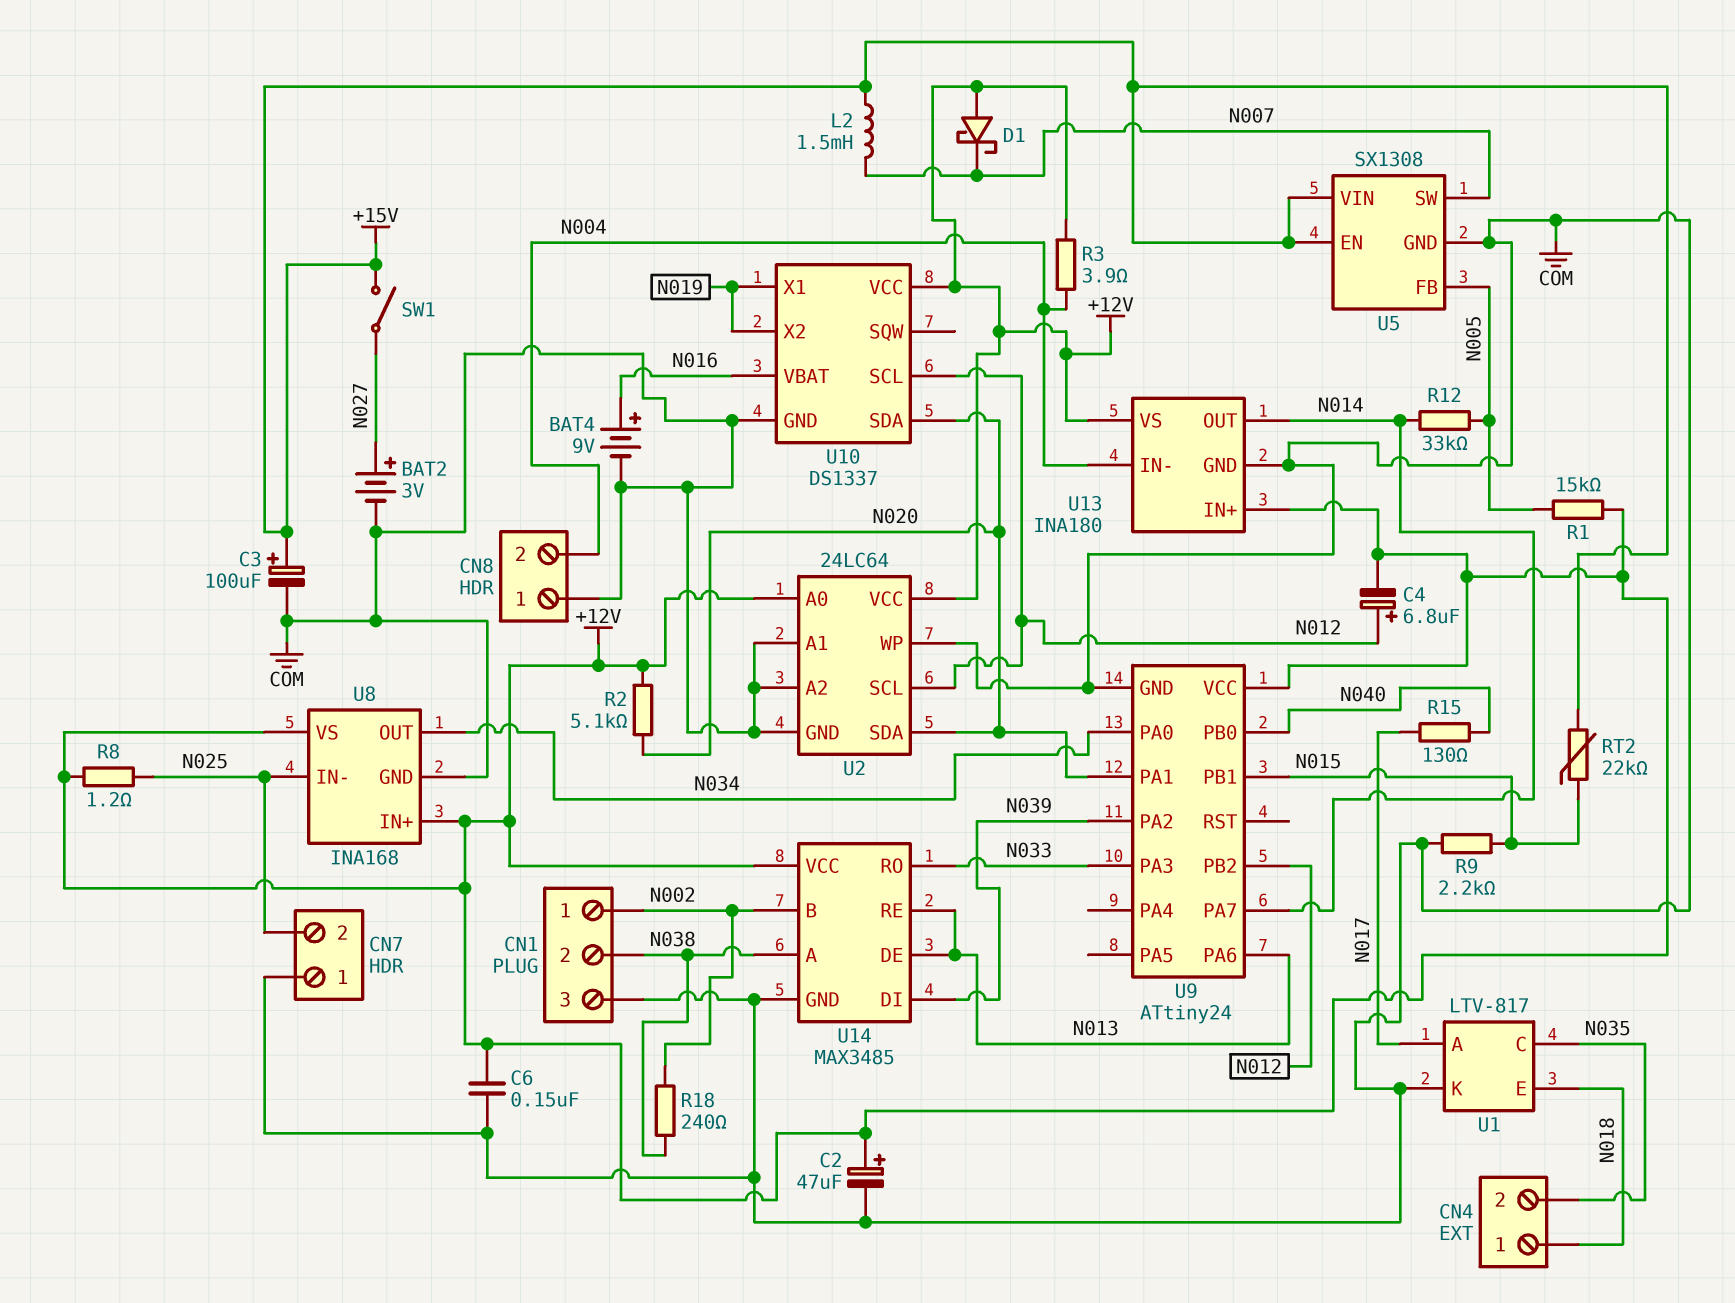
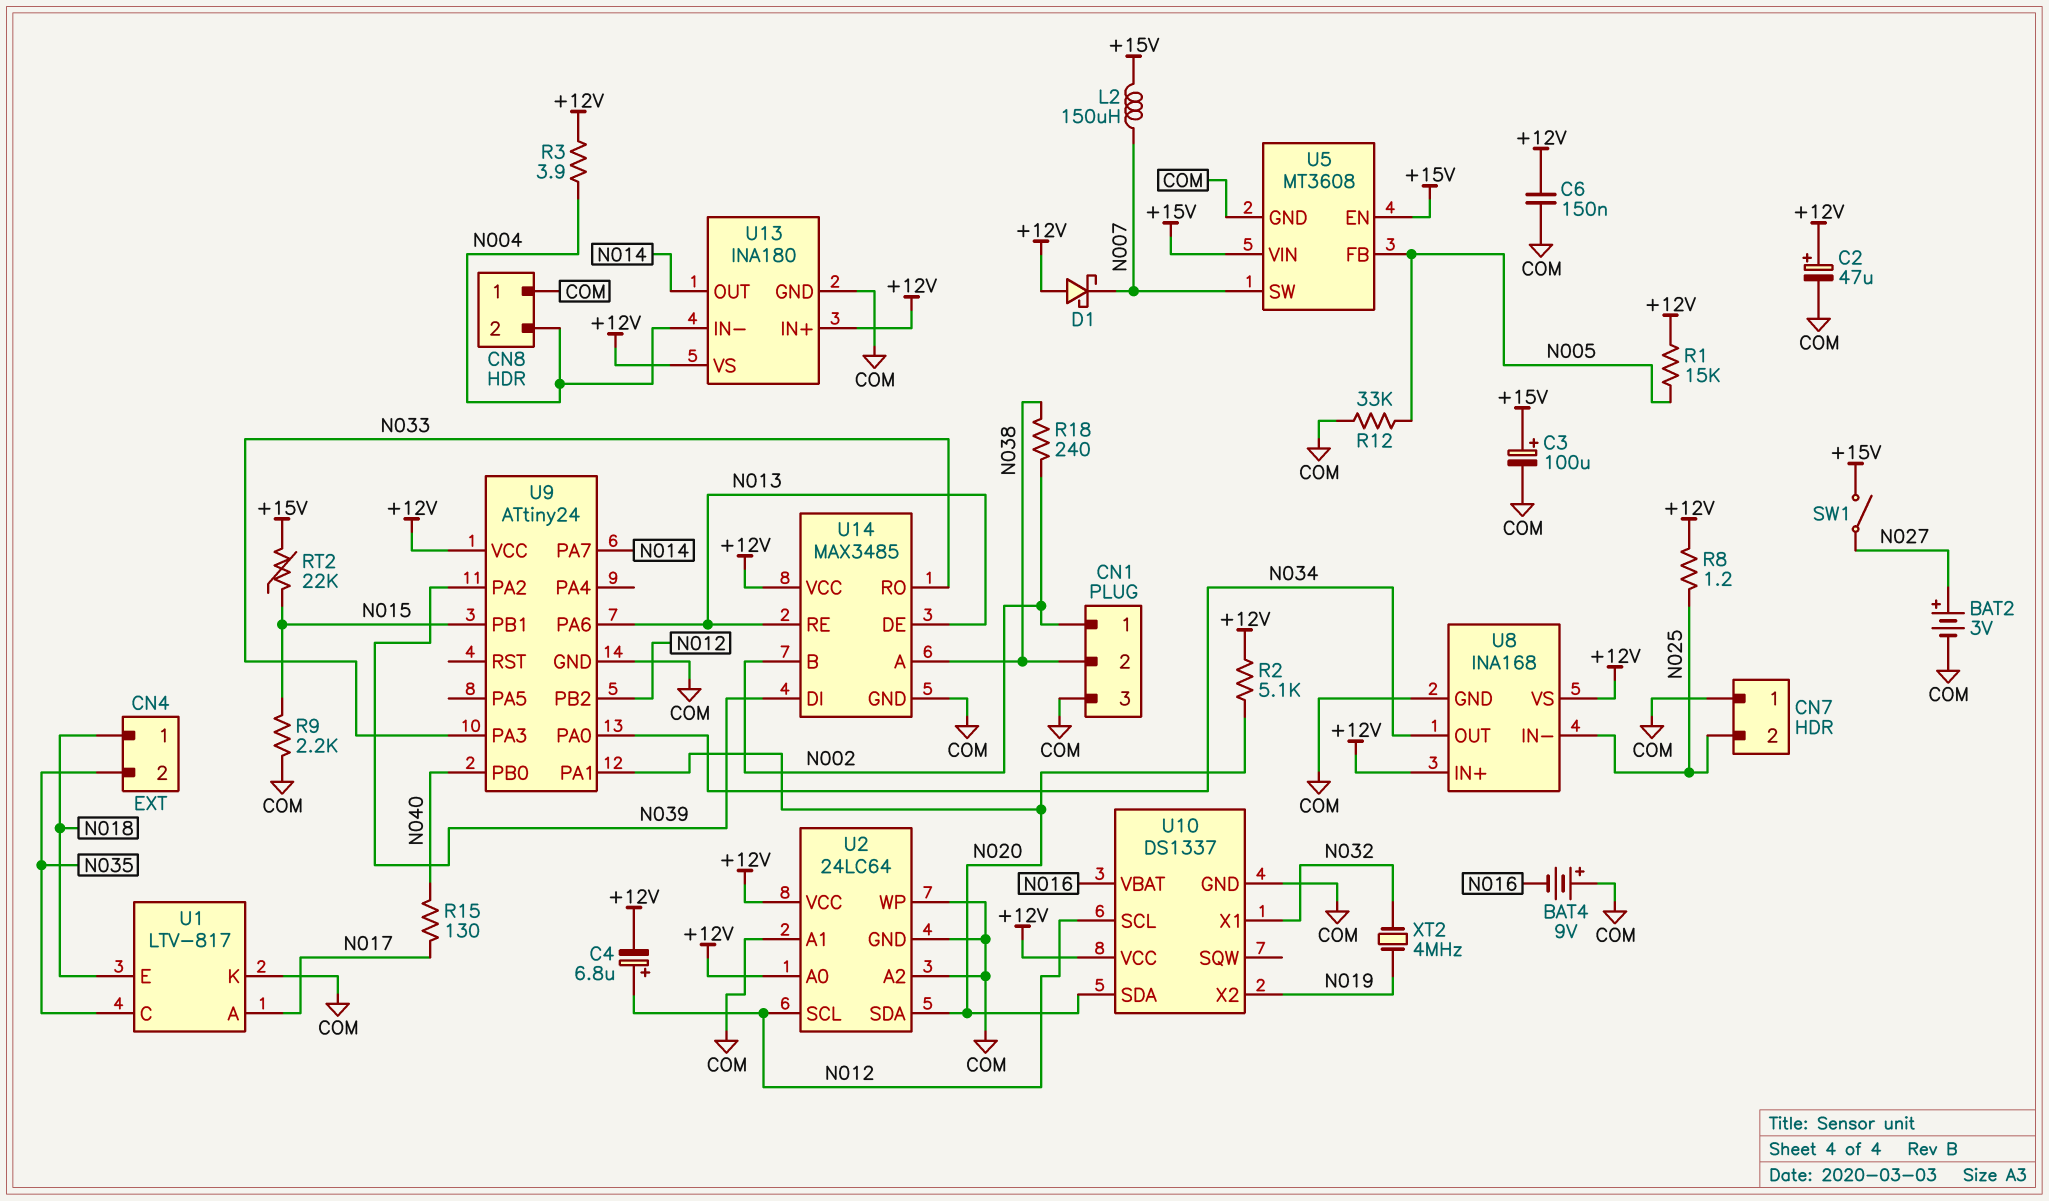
BAT4: 9V (plus N016, minus COM) -> 9V (plus COM, minus N016)
L2: 1.5mH (+15V, N007) -> 150uH (+15V, N007)
R12: 33k (N005, N014) -> 33k (COM, N005)
U5: SX1308 -> MT3608
U10 pin X1: N019 -> N032
XT2: none -> 4MHz (N019, N032)

